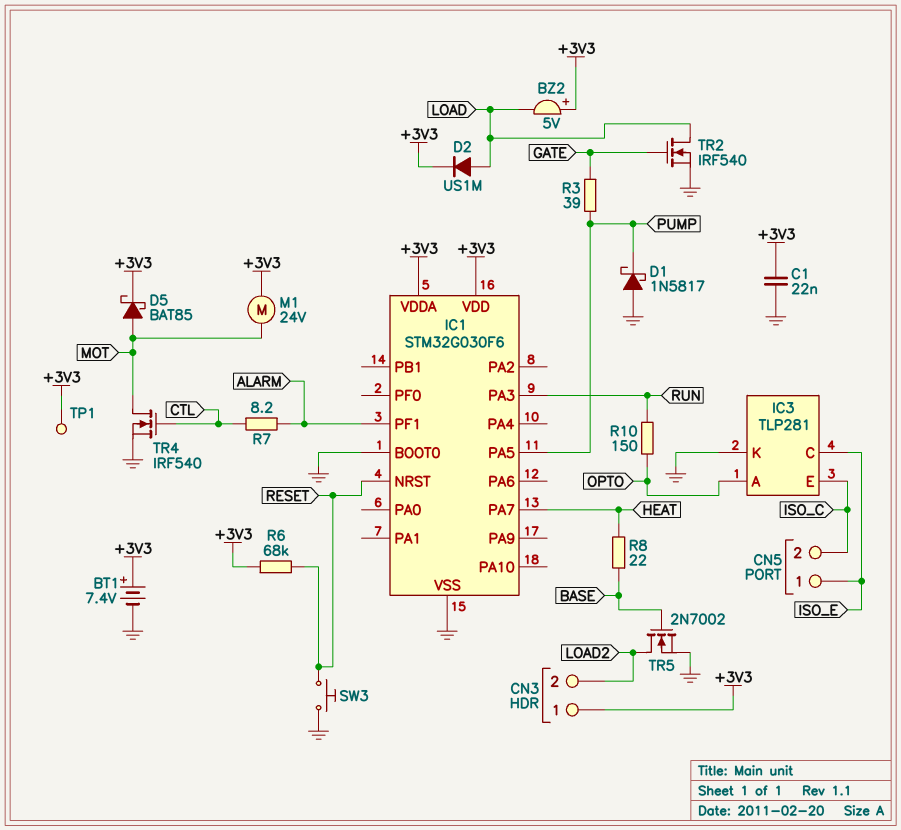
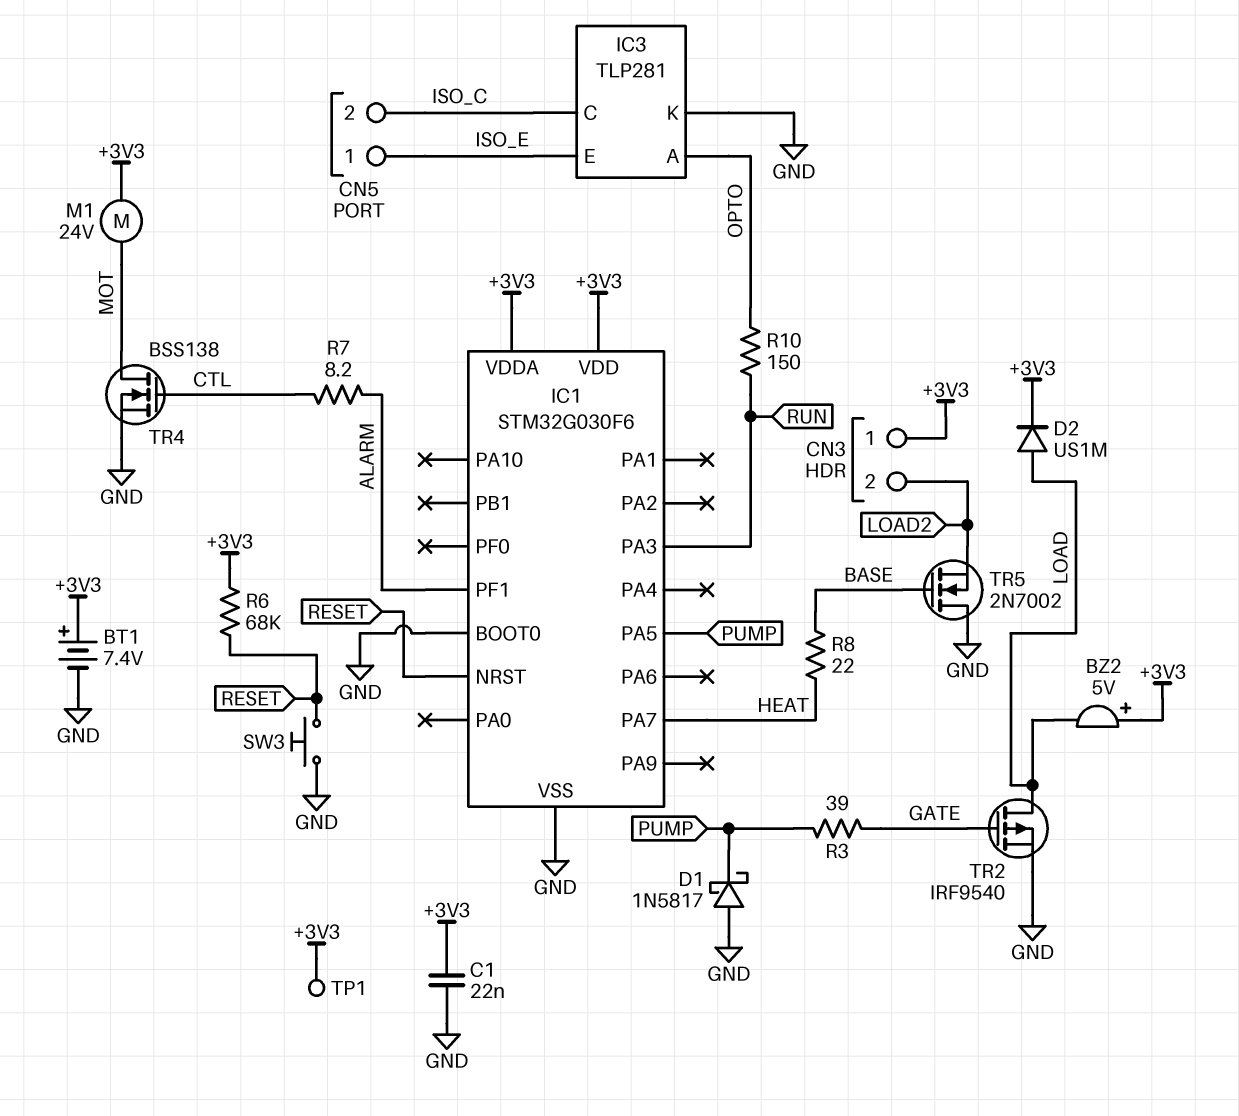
D5: schottky BAT85 (A MOT, K +3V3) -> none
IC3 pin C: ISO_E -> ISO_C
IC3 pin E: ISO_C -> ISO_E
TR2: NMOS IRF540 (G GATE, D LOAD, S GND) -> PMOS IRF9540 (G GATE, D LOAD, S GND)
TR4: NMOS IRF540 (G CTL, D MOT, S GND) -> NMOS BSS138 (G CTL, D MOT, S GND)
TR5: NMOS 2N7002 (G BASE, D LOAD2, S GND) -> NMOS 2N7002 (G BASE, D GND, S LOAD2)

